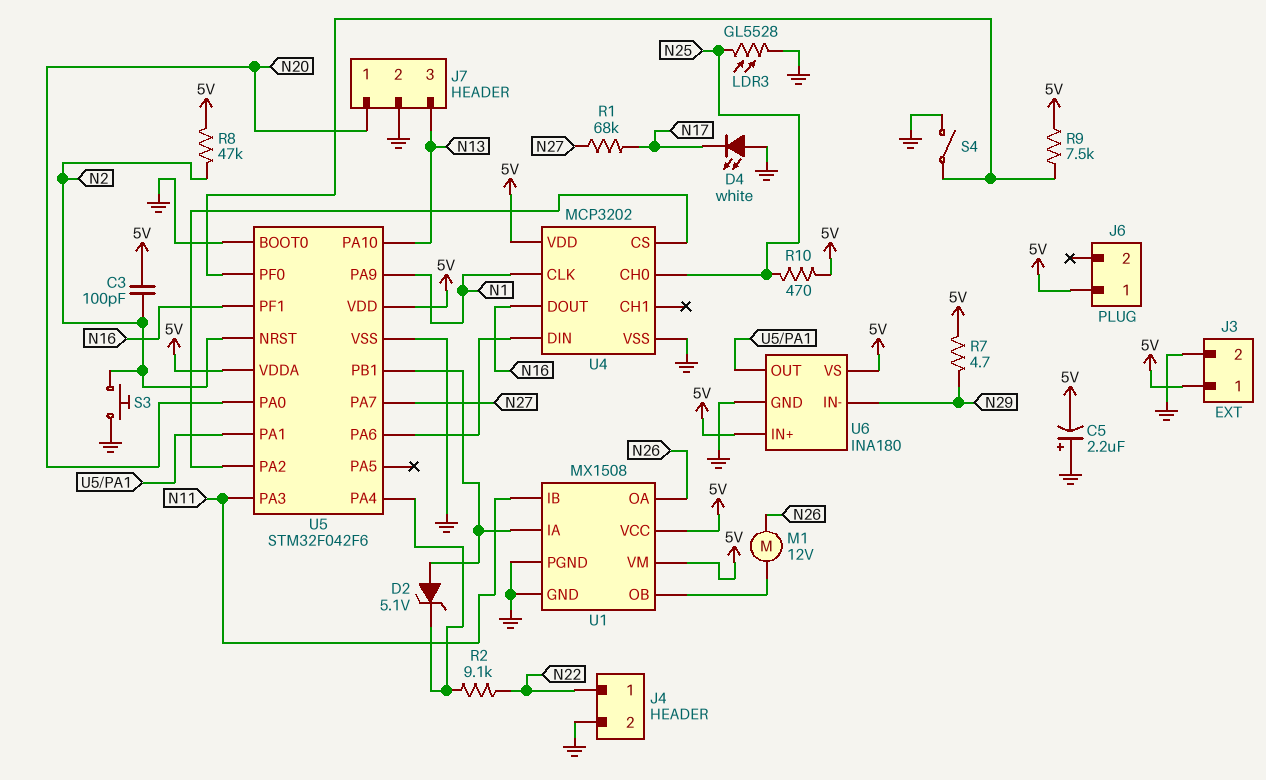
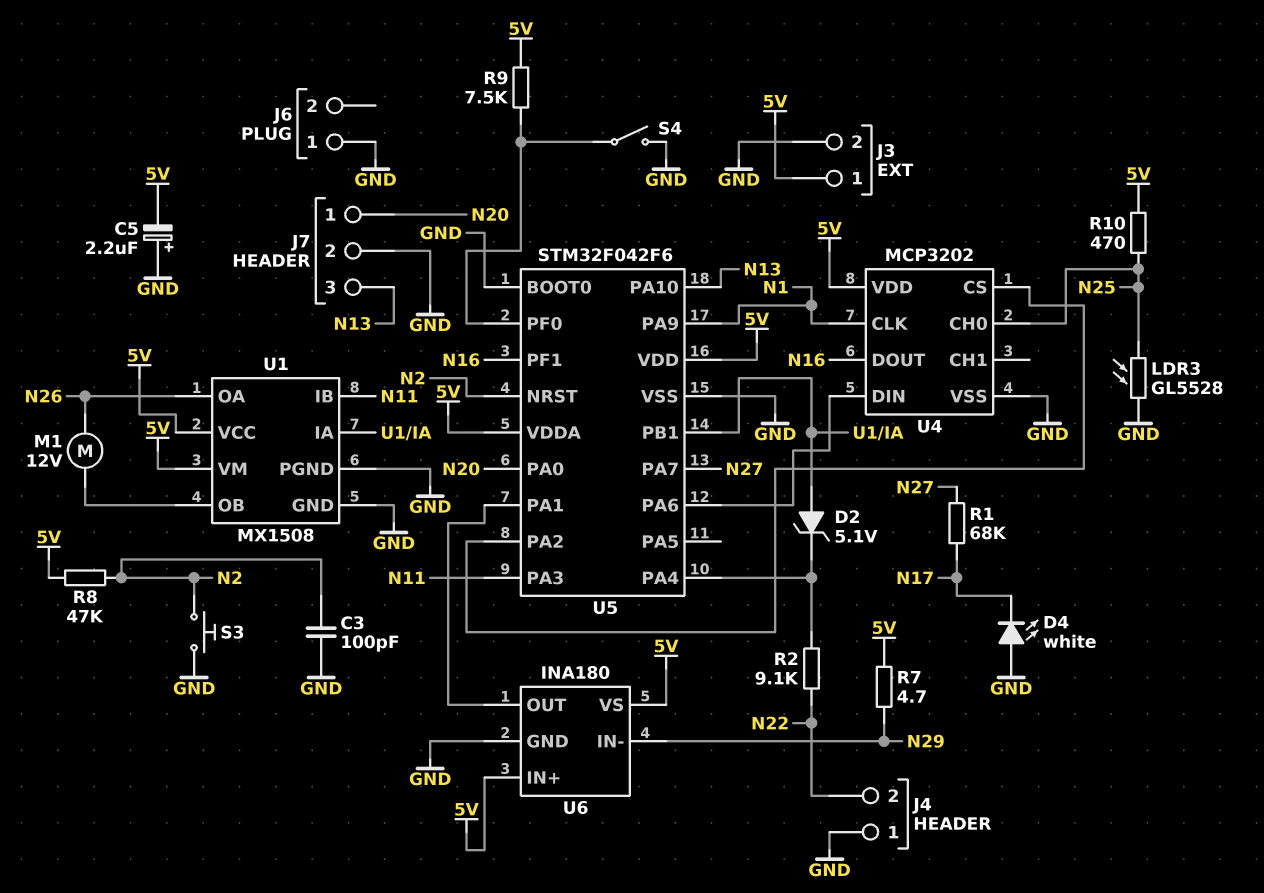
C3: 100pF (5V, N2) -> 100pF (GND, N2)
J4 pin 1: N22 -> GND
J4 pin 2: GND -> N22
J6 pin 1: 5V -> GND

